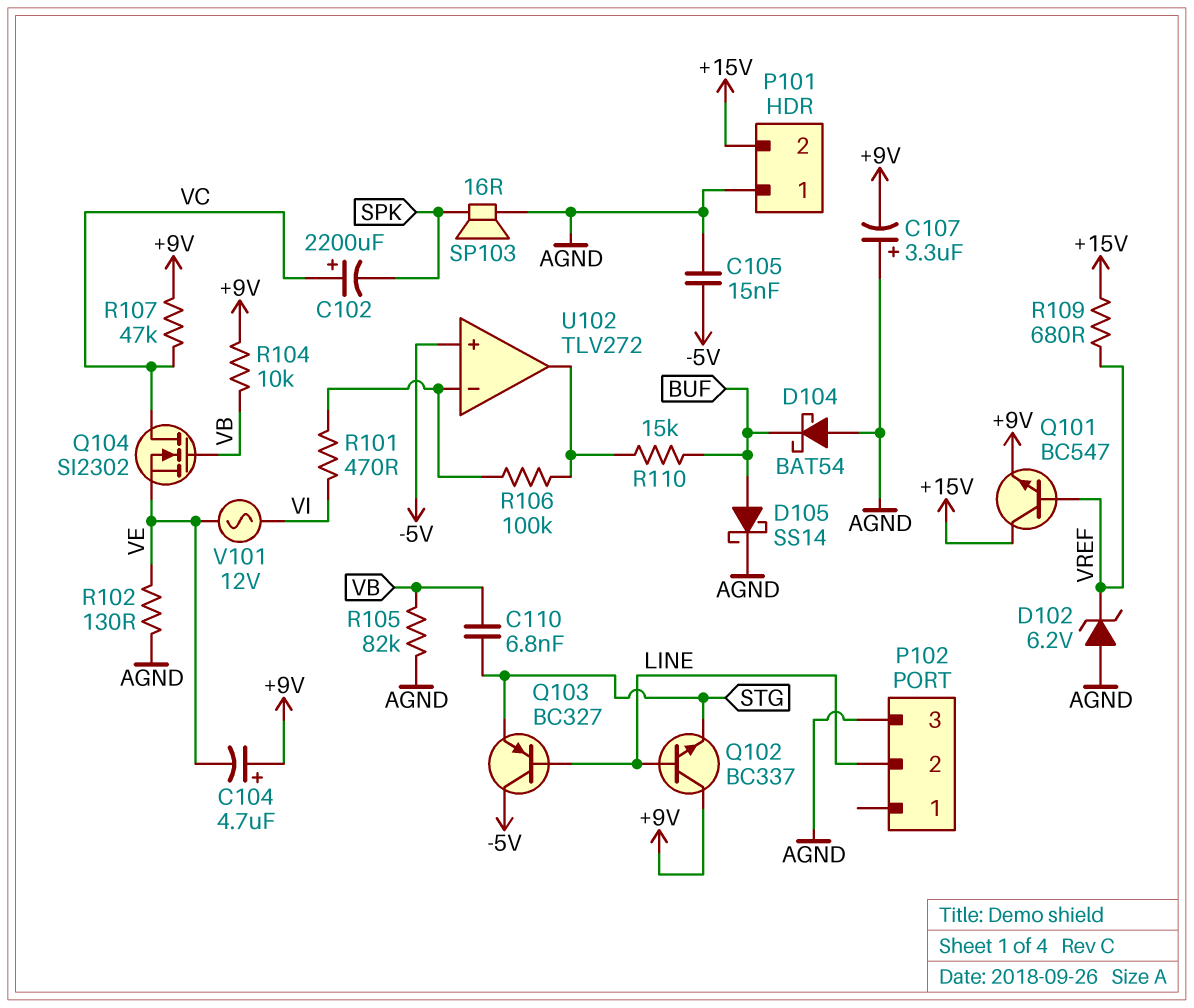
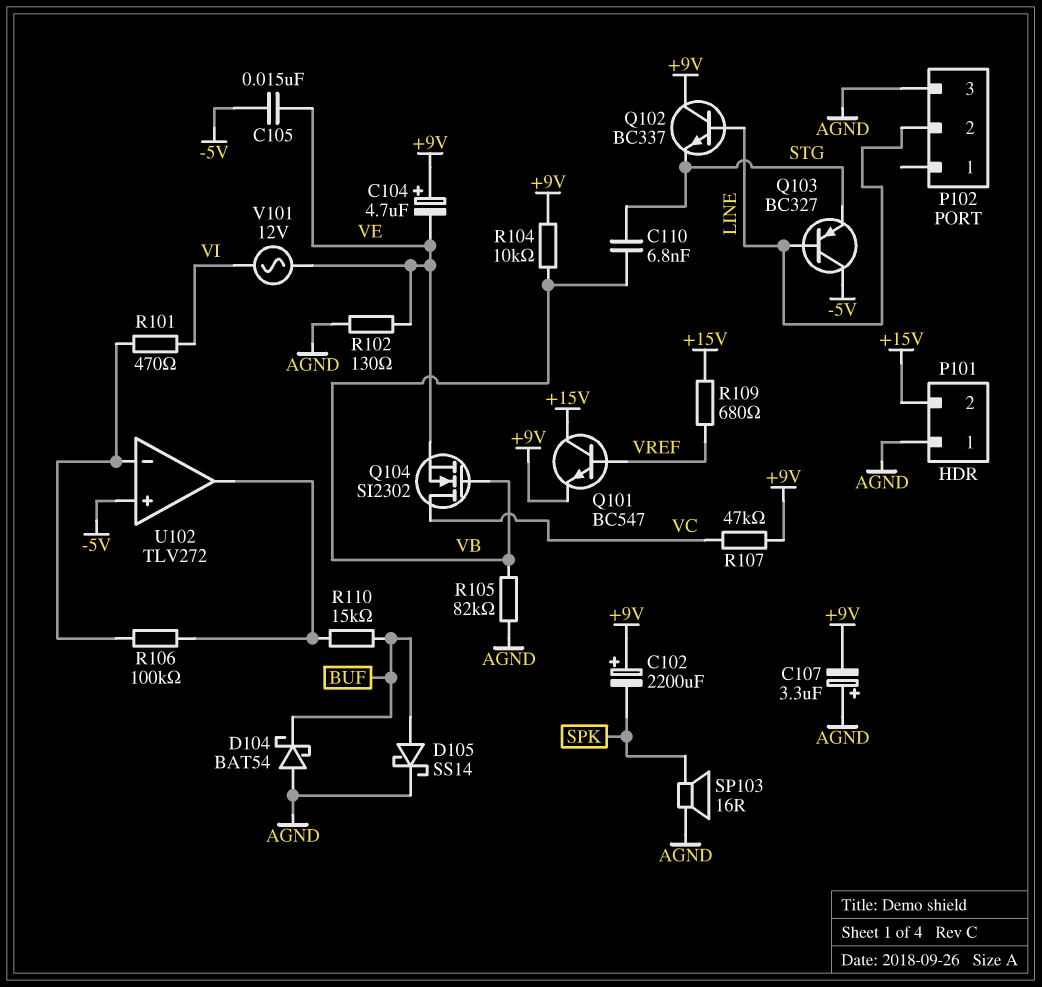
C102: 2200uF (plus VC, minus SPK) -> 2200uF (plus +9V, minus SPK)
C105: 15nF (-5V, AGND) -> 15nF (-5V, VE)
D102: zener 6.2V (A AGND, K VREF) -> none

